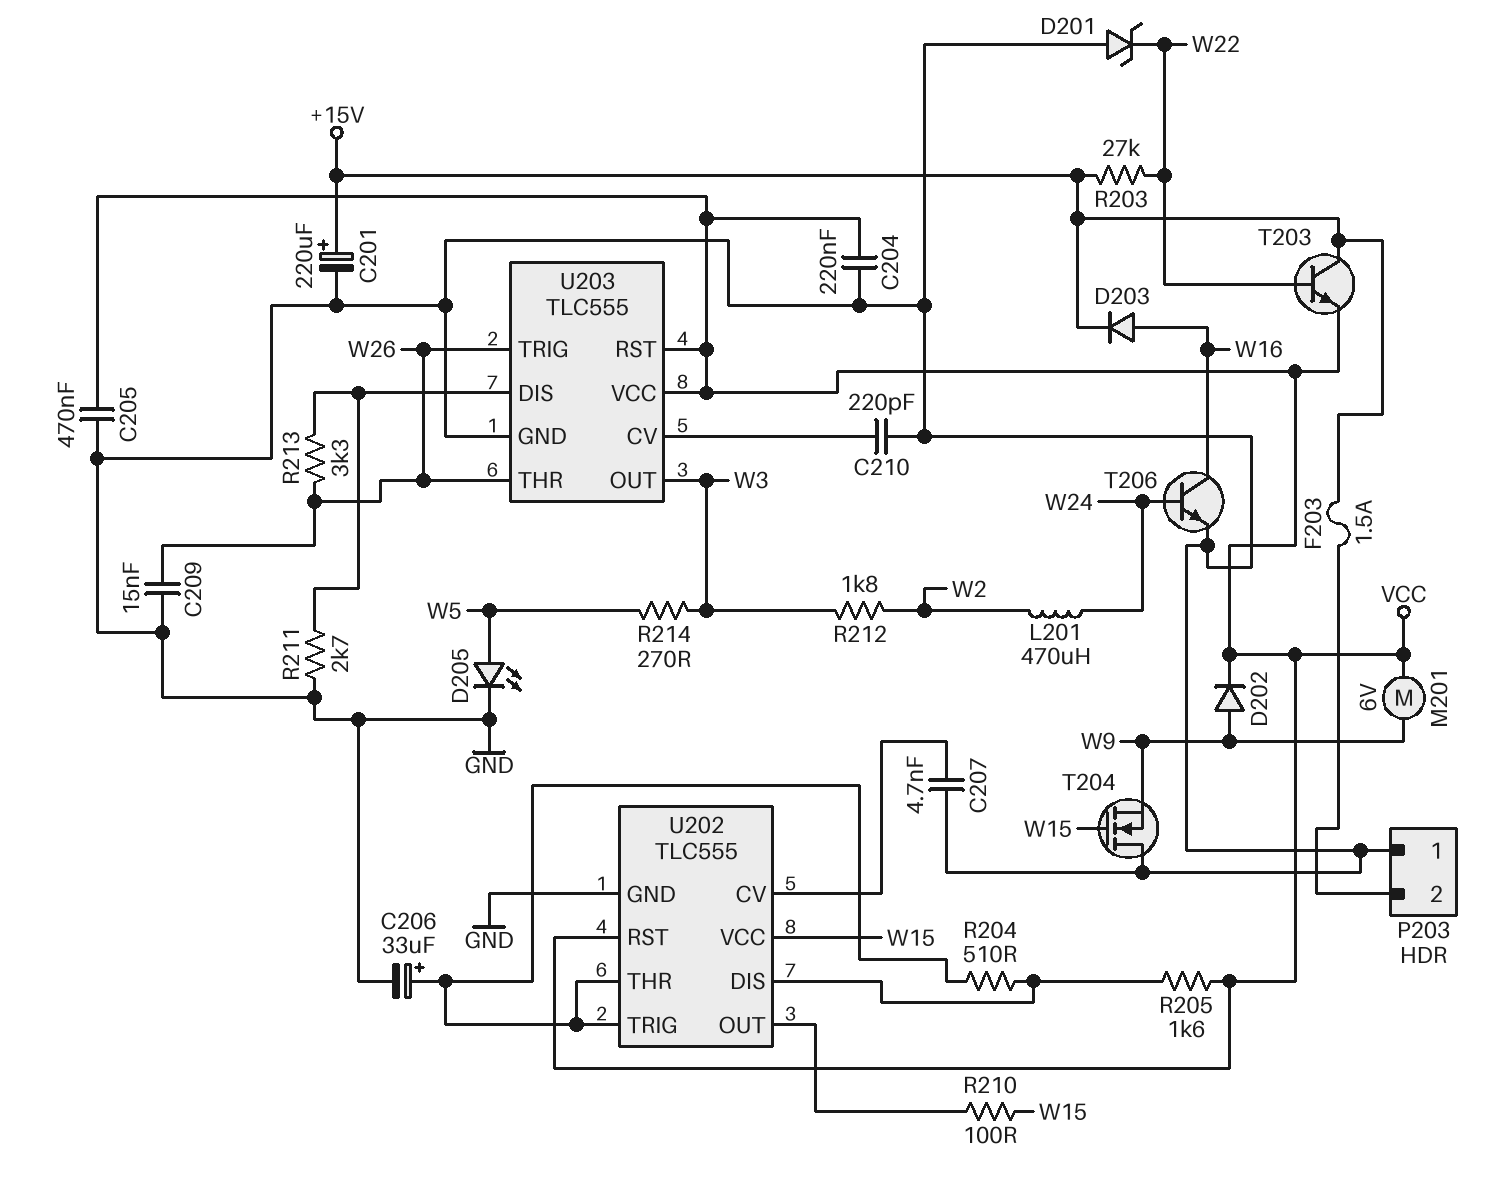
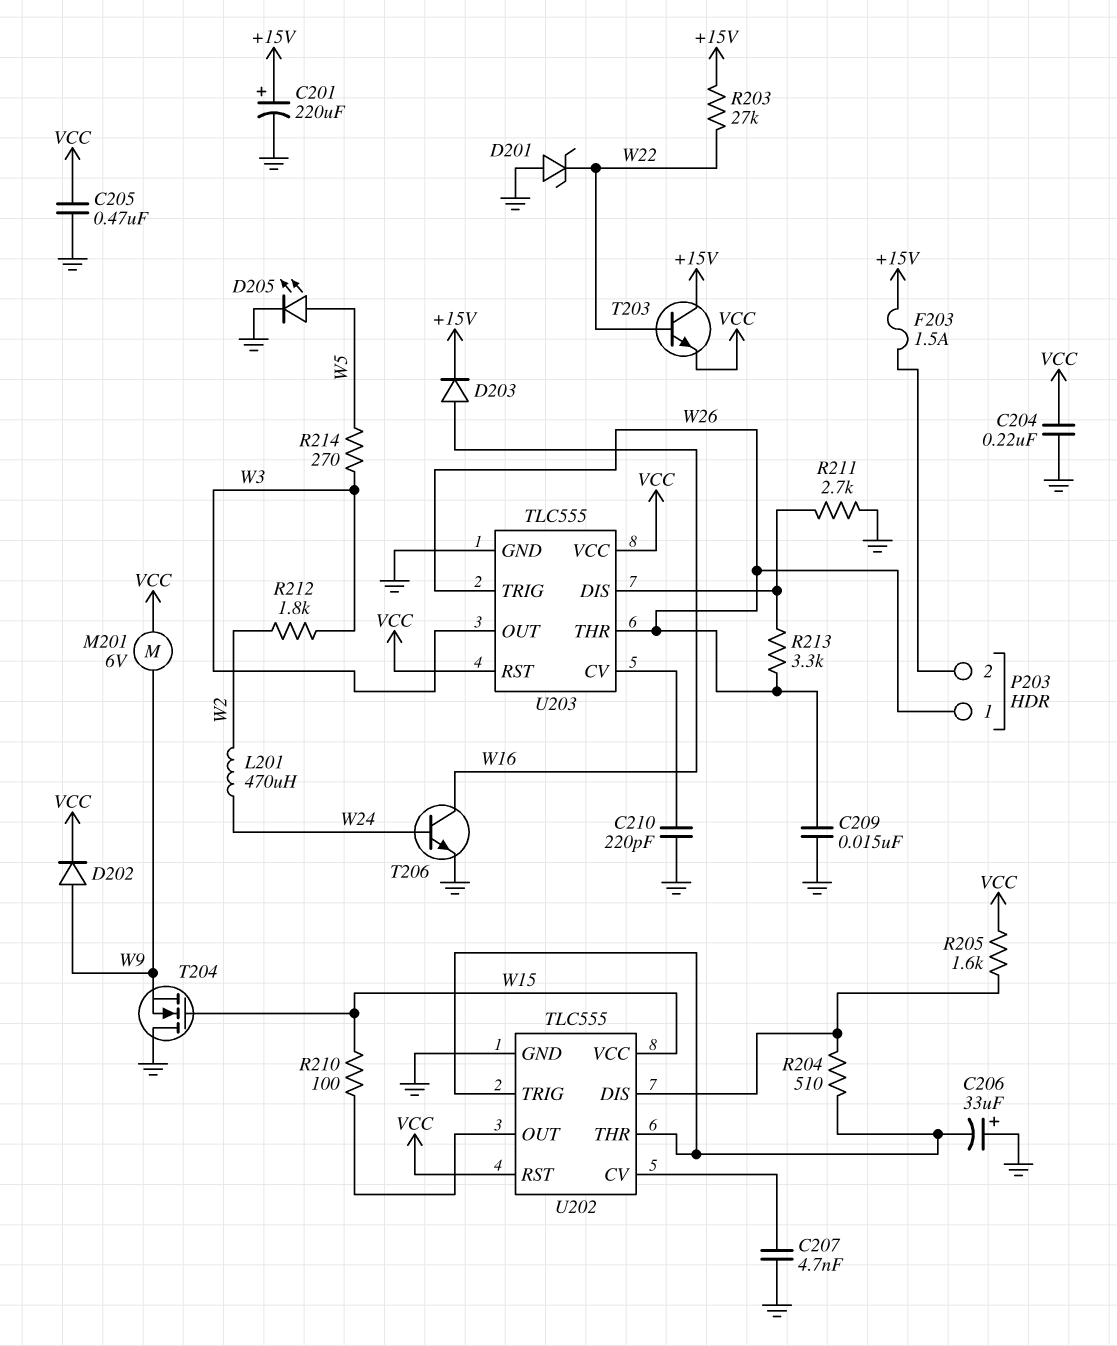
C206: 33uF (plus U202/THR, minus GND) -> 33uF (plus GND, minus U202/THR)
P203 pin 1: GND -> W26

